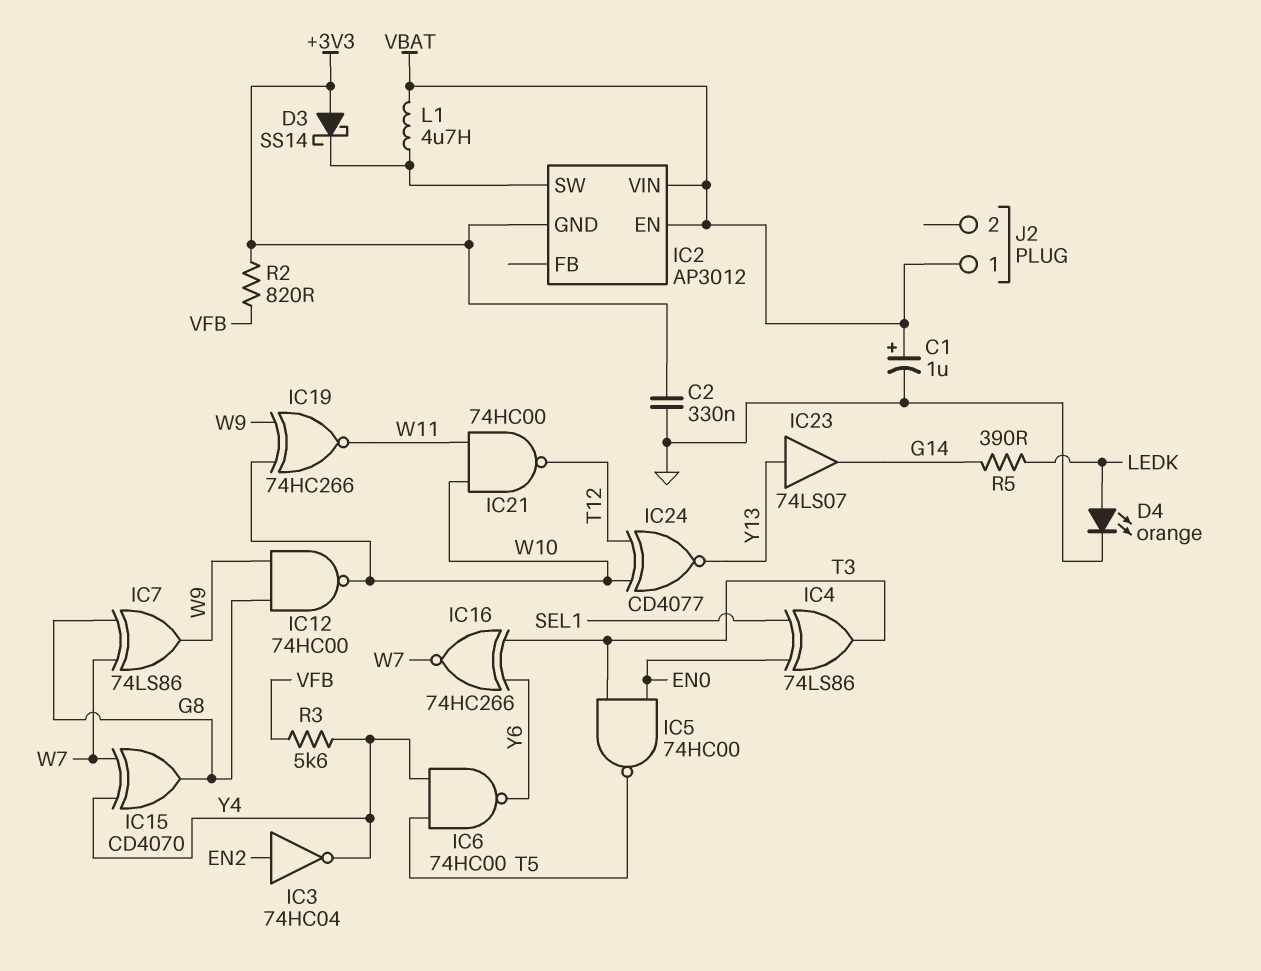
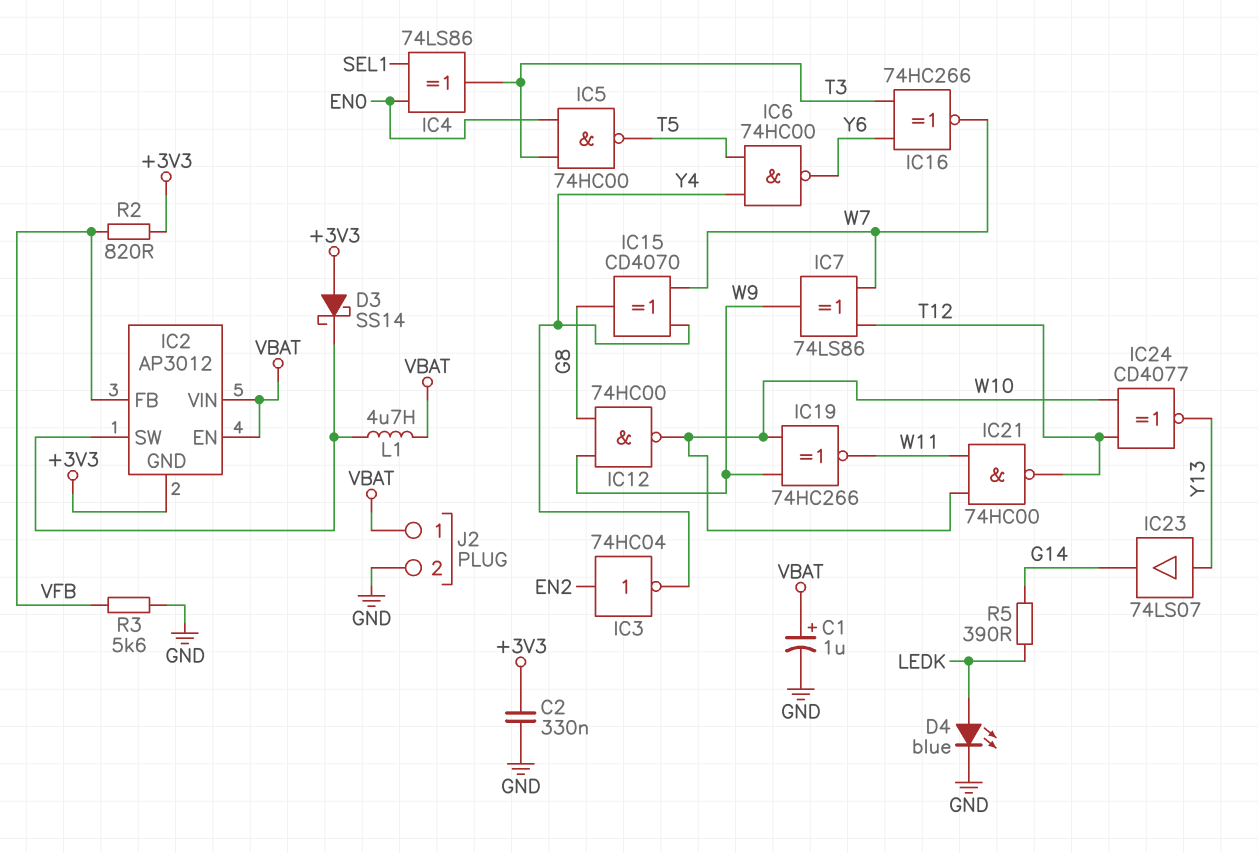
D4: LED orange (A LEDK, K GND) -> LED blue (A LEDK, K GND)
IC2 pin FB: none -> VFB
IC7: XOR 74LS86 (in G8, in W7, out W9) -> XOR 74LS86 (in T12, in W7, out W9)
J2 pin 2: none -> GND
R3: 5.6k (VFB, Y4) -> 5.6k (GND, VFB)

